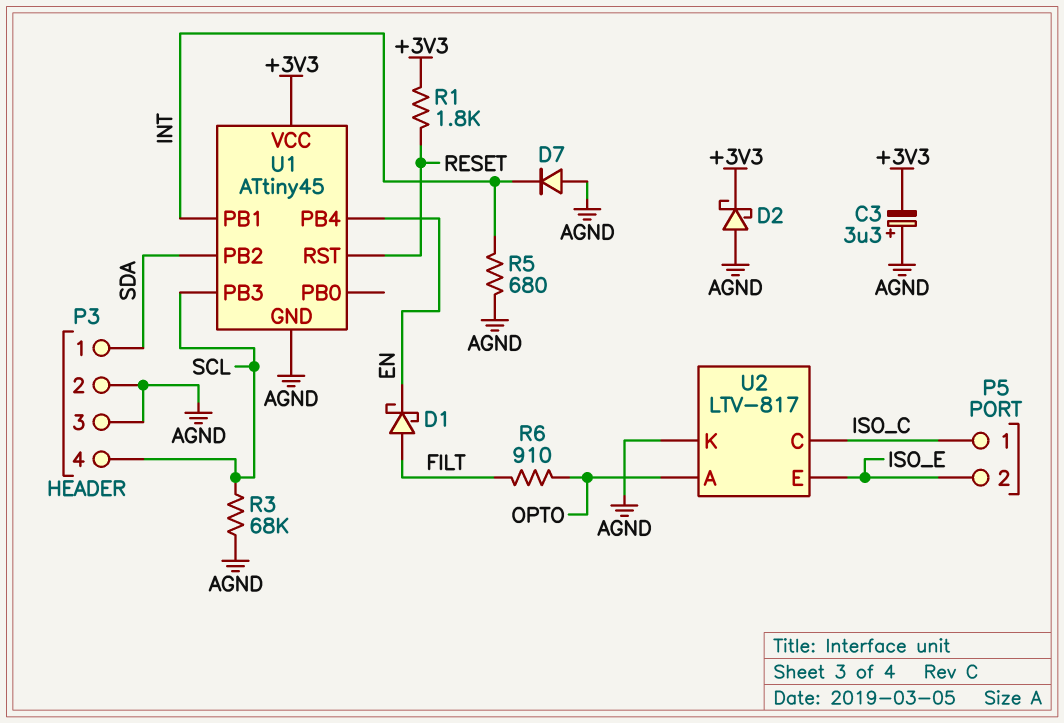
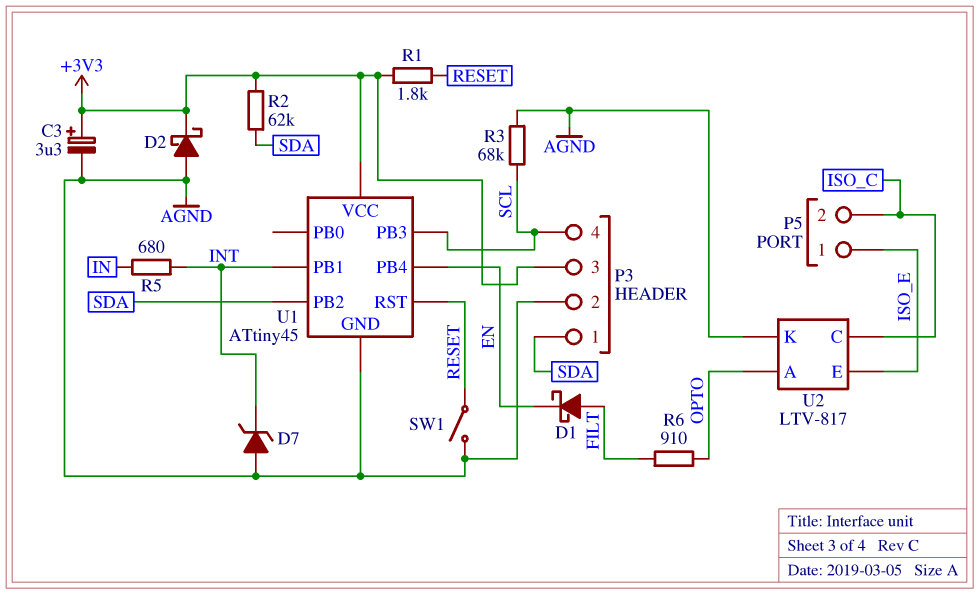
C3: 3.3uF (plus AGND, minus +3V3) -> 3.3uF (plus +3V3, minus AGND)
D7: diode (A AGND, K INT) -> zener (A AGND, K INT)
P3 pin 3: AGND -> +3V3
P5 pin 1: ISO_C -> ISO_E
P5 pin 2: ISO_E -> ISO_C
R2: none -> 62k (+3V3, SDA)
R5: 680 (AGND, INT) -> 680 (IN, INT)
SW1: none -> switch (AGND, RESET)

